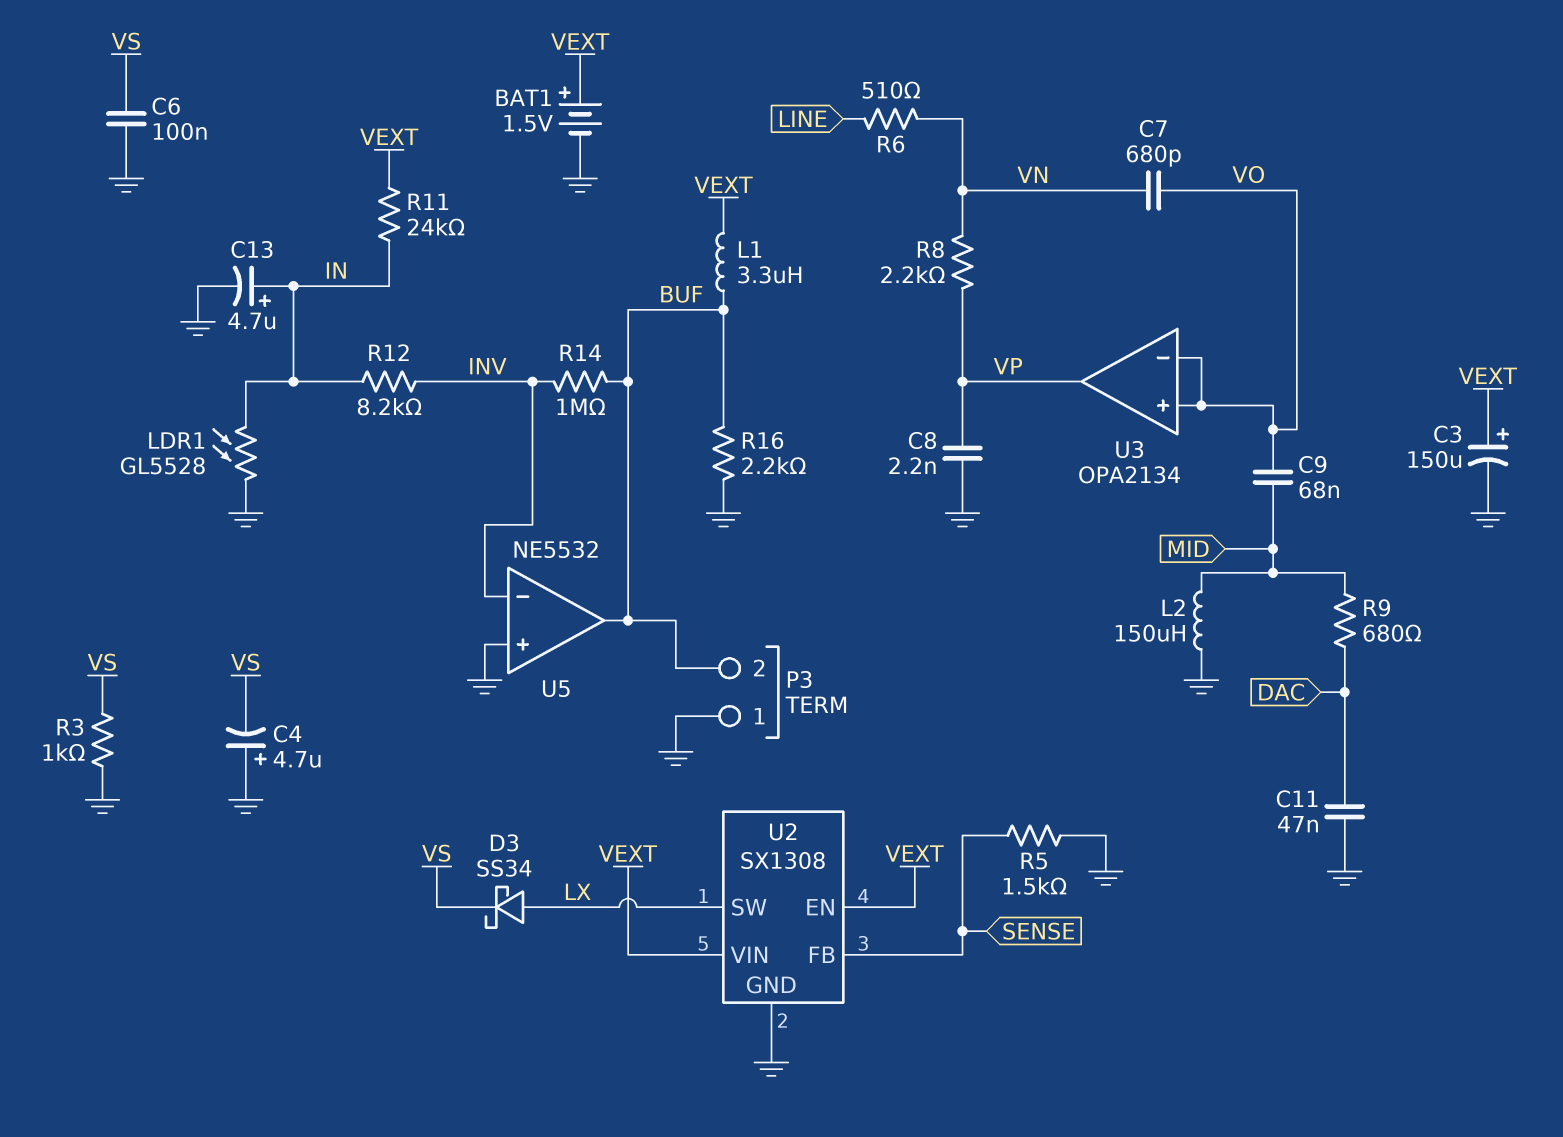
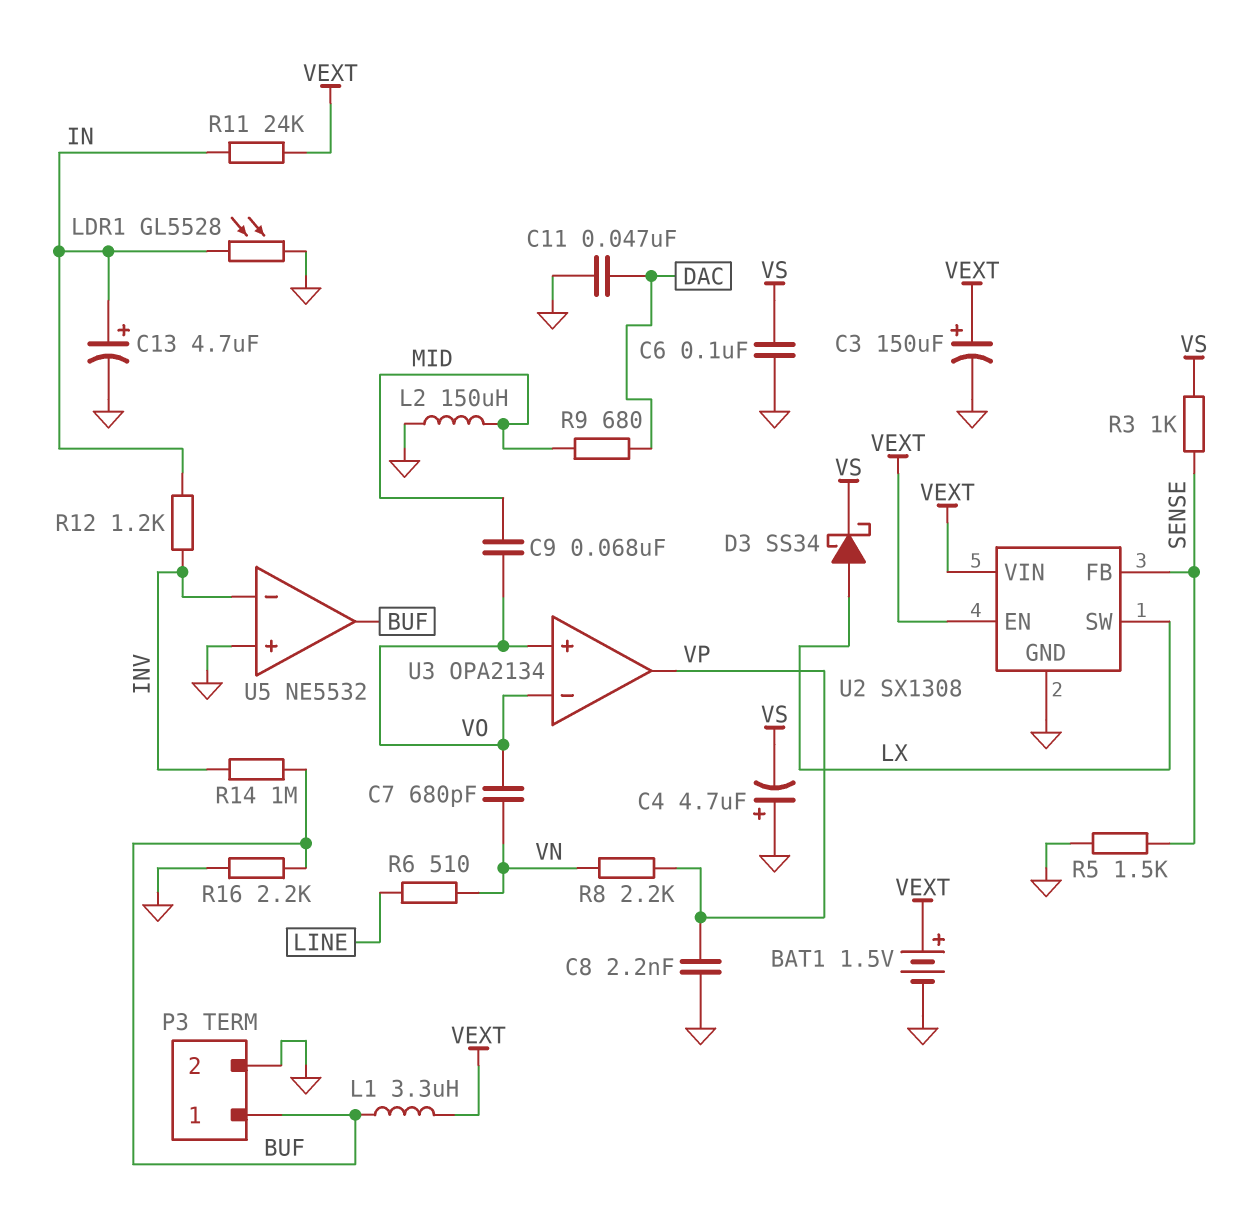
P3 pin 1: GND -> BUF
P3 pin 2: BUF -> GND
R3: 1k (GND, VS) -> 1k (SENSE, VS)
R12: 8.2k (IN, INV) -> 1.2k (IN, INV)

